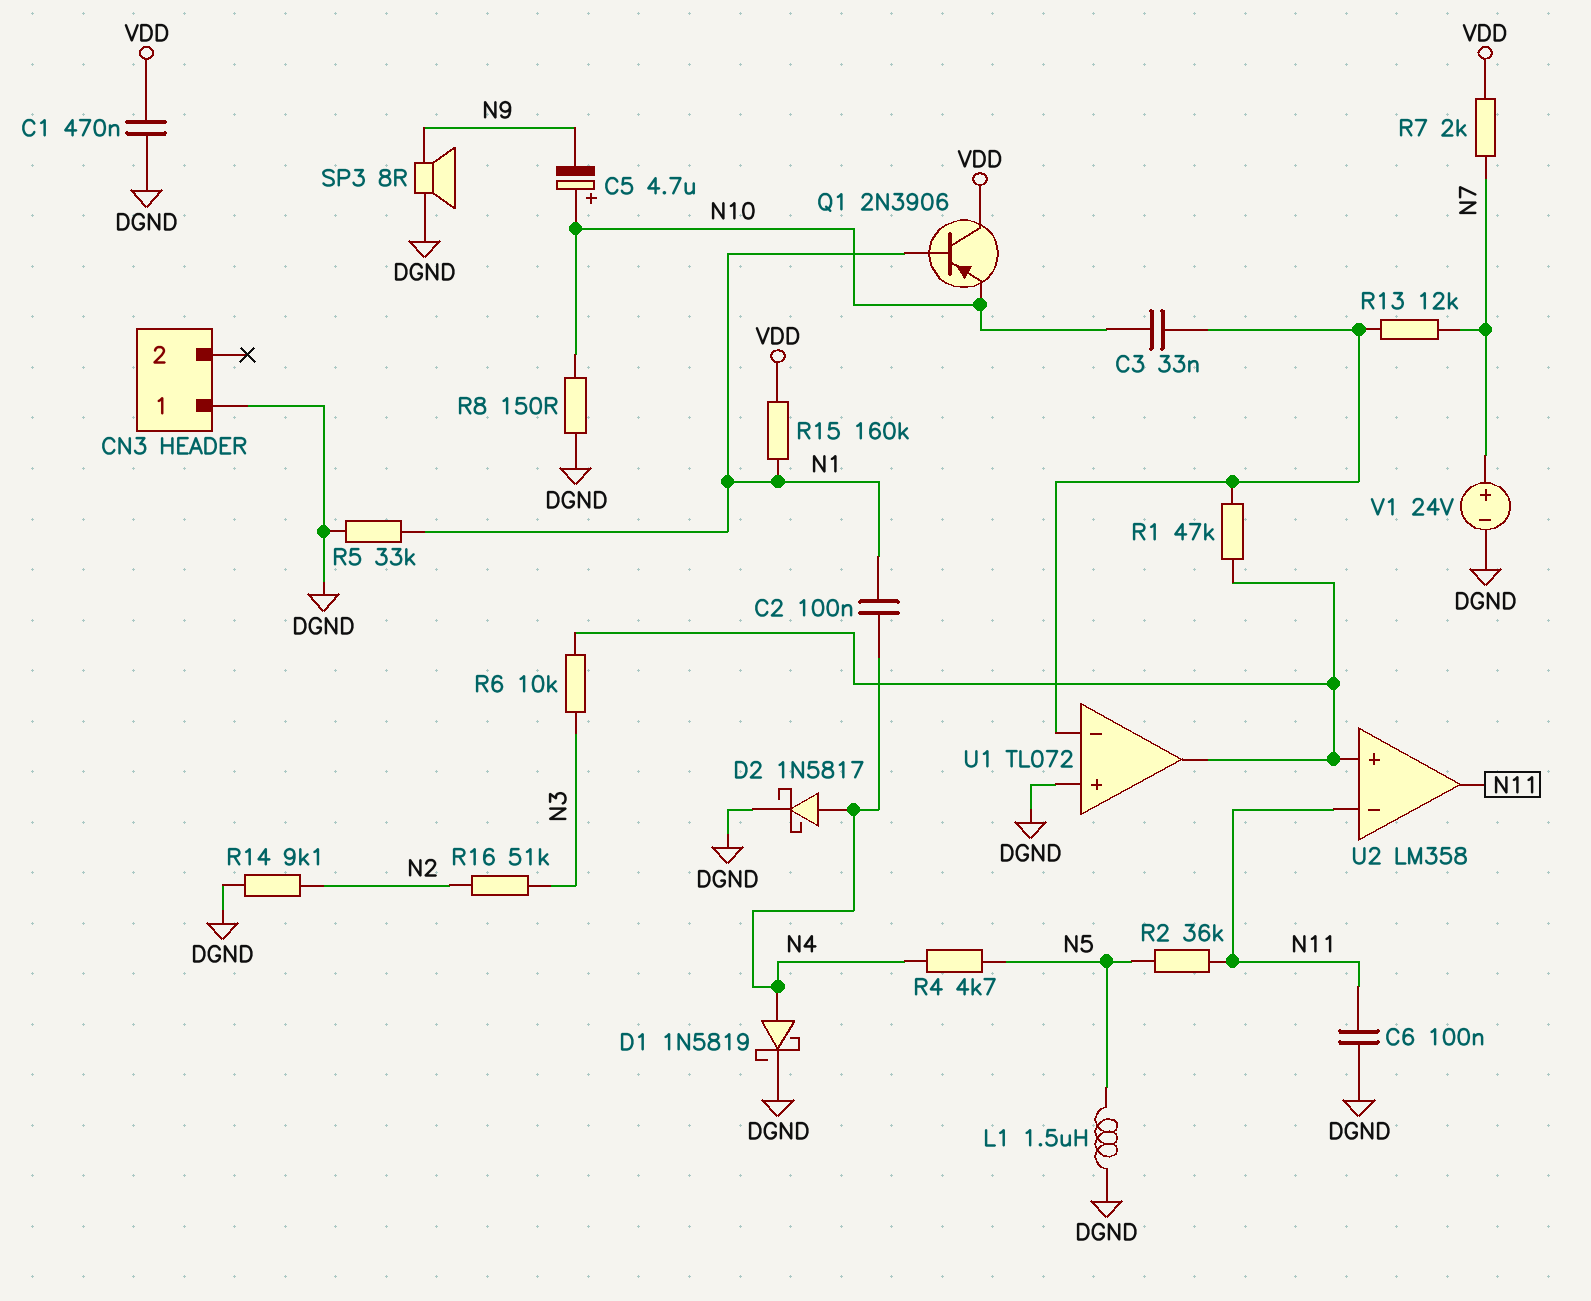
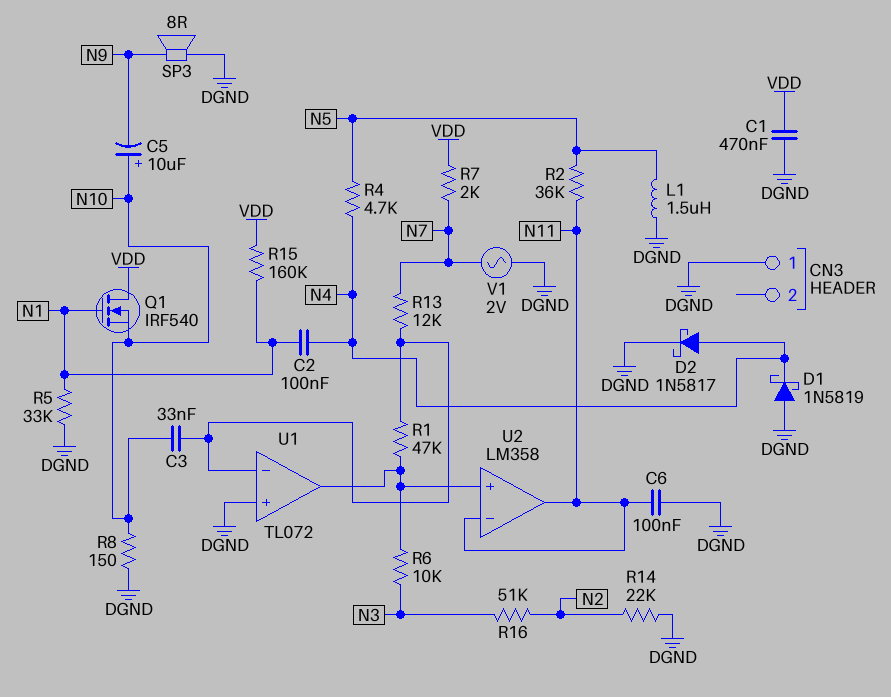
C5: 4.7uF (plus N10, minus N9) -> 10uF (plus N10, minus N9)
D1: schottky 1N5819 (A N4, K DGND) -> schottky 1N5819 (A DGND, K N4)
Q1: PNP 2N3906 (B N1, C VDD, E N10) -> NMOS IRF540 (G N1, D VDD, S N10)
R14: 9.1k (DGND, N2) -> 22k (DGND, N2)
V1: 24V (plus N7, minus DGND) -> AC 2V (DGND, N7)

